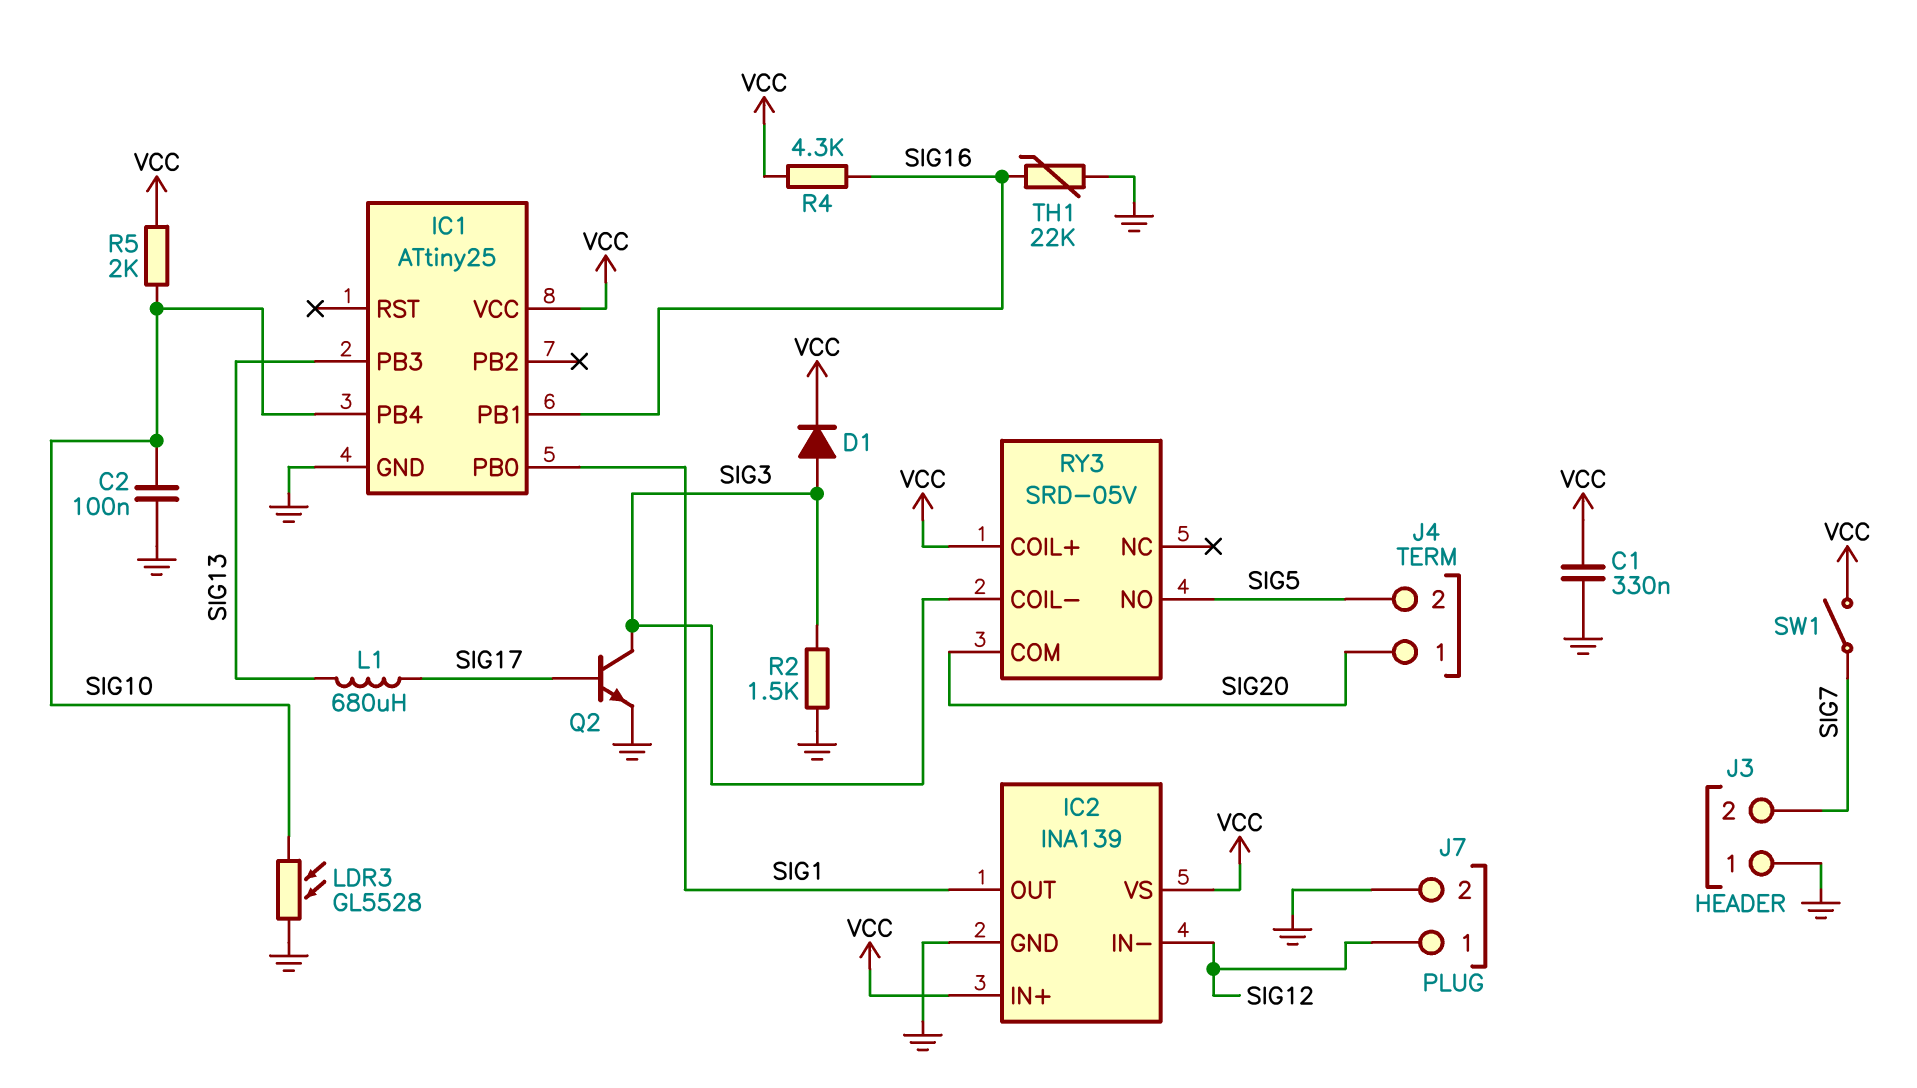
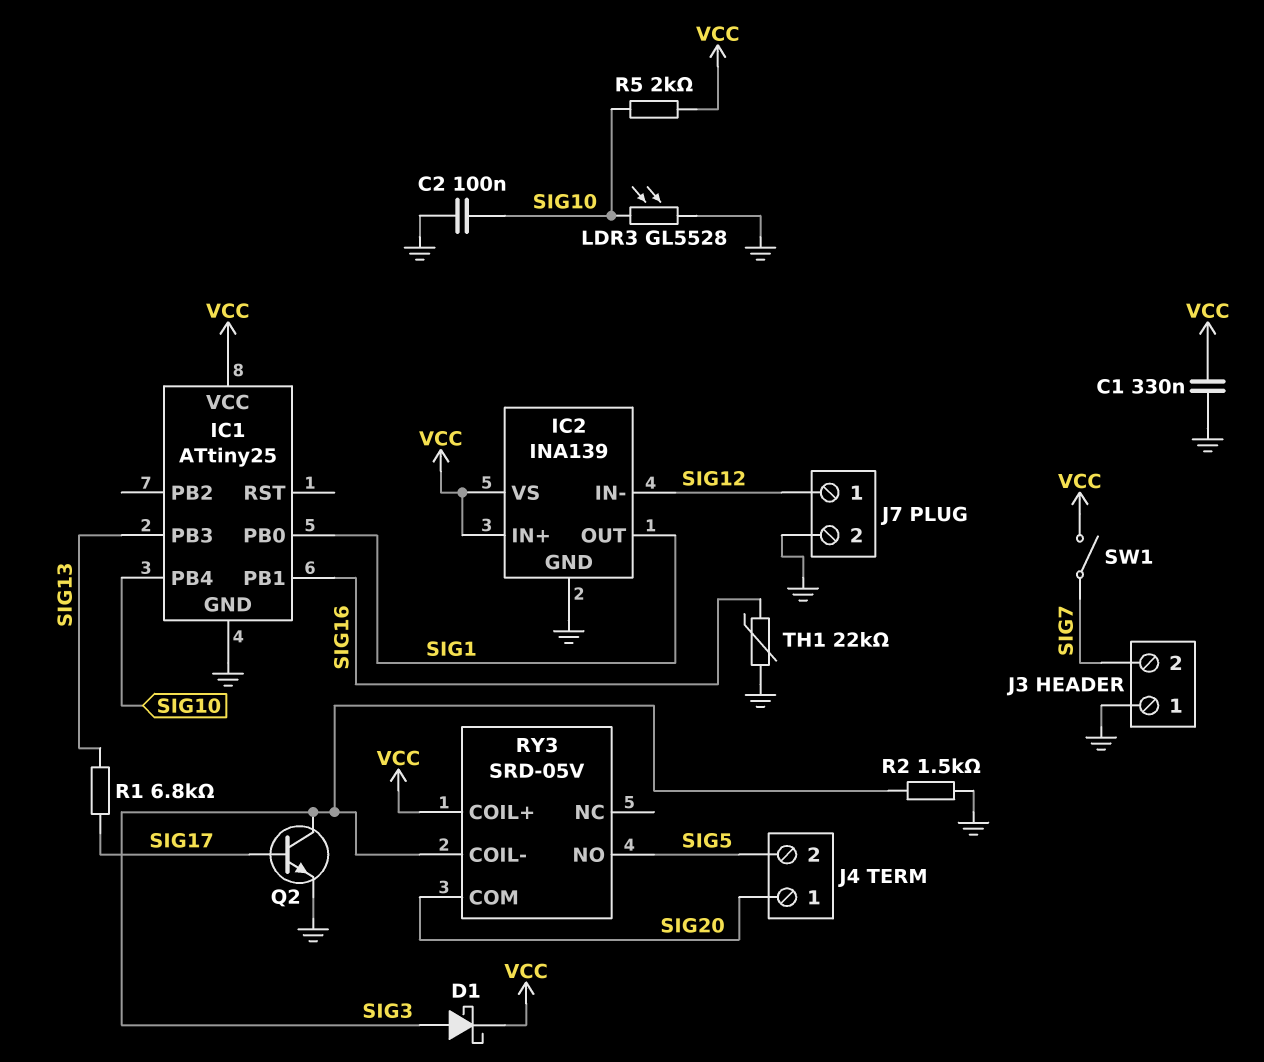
D1: diode (A SIG3, K VCC) -> schottky (A SIG3, K VCC)
L1: 680uH (SIG13, SIG17) -> none
R1: none -> 6.8k (SIG13, SIG17)
R4: 4.3k (SIG16, VCC) -> none

